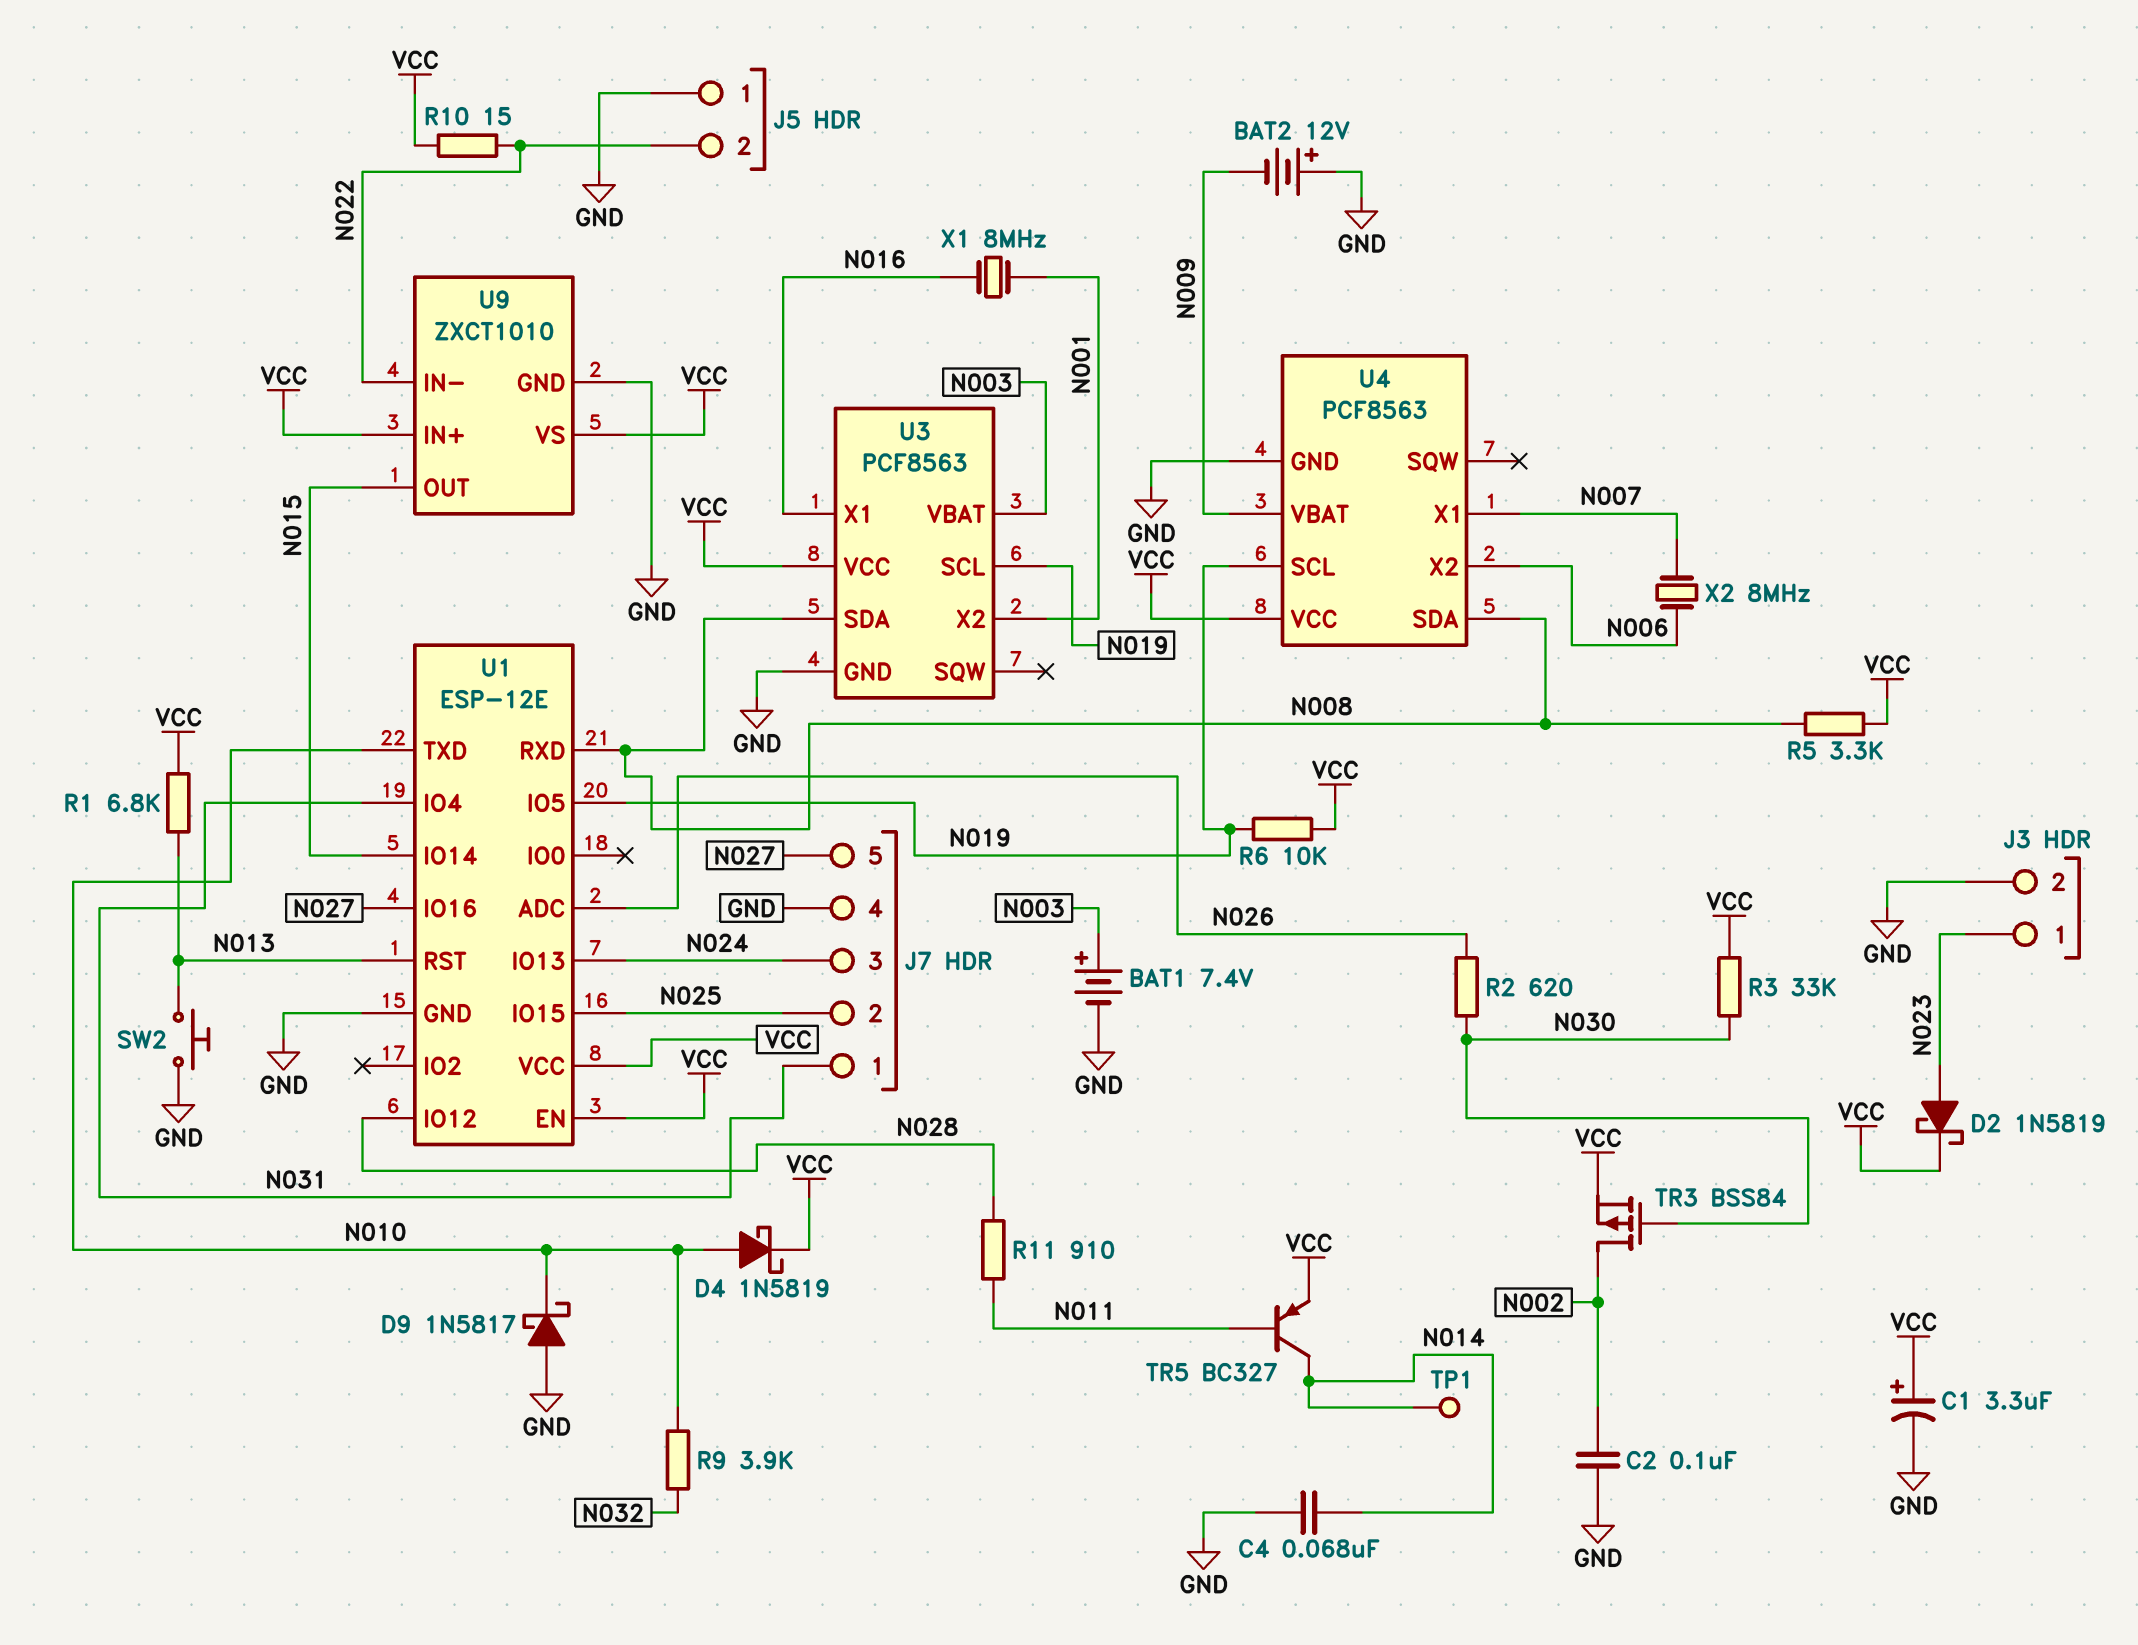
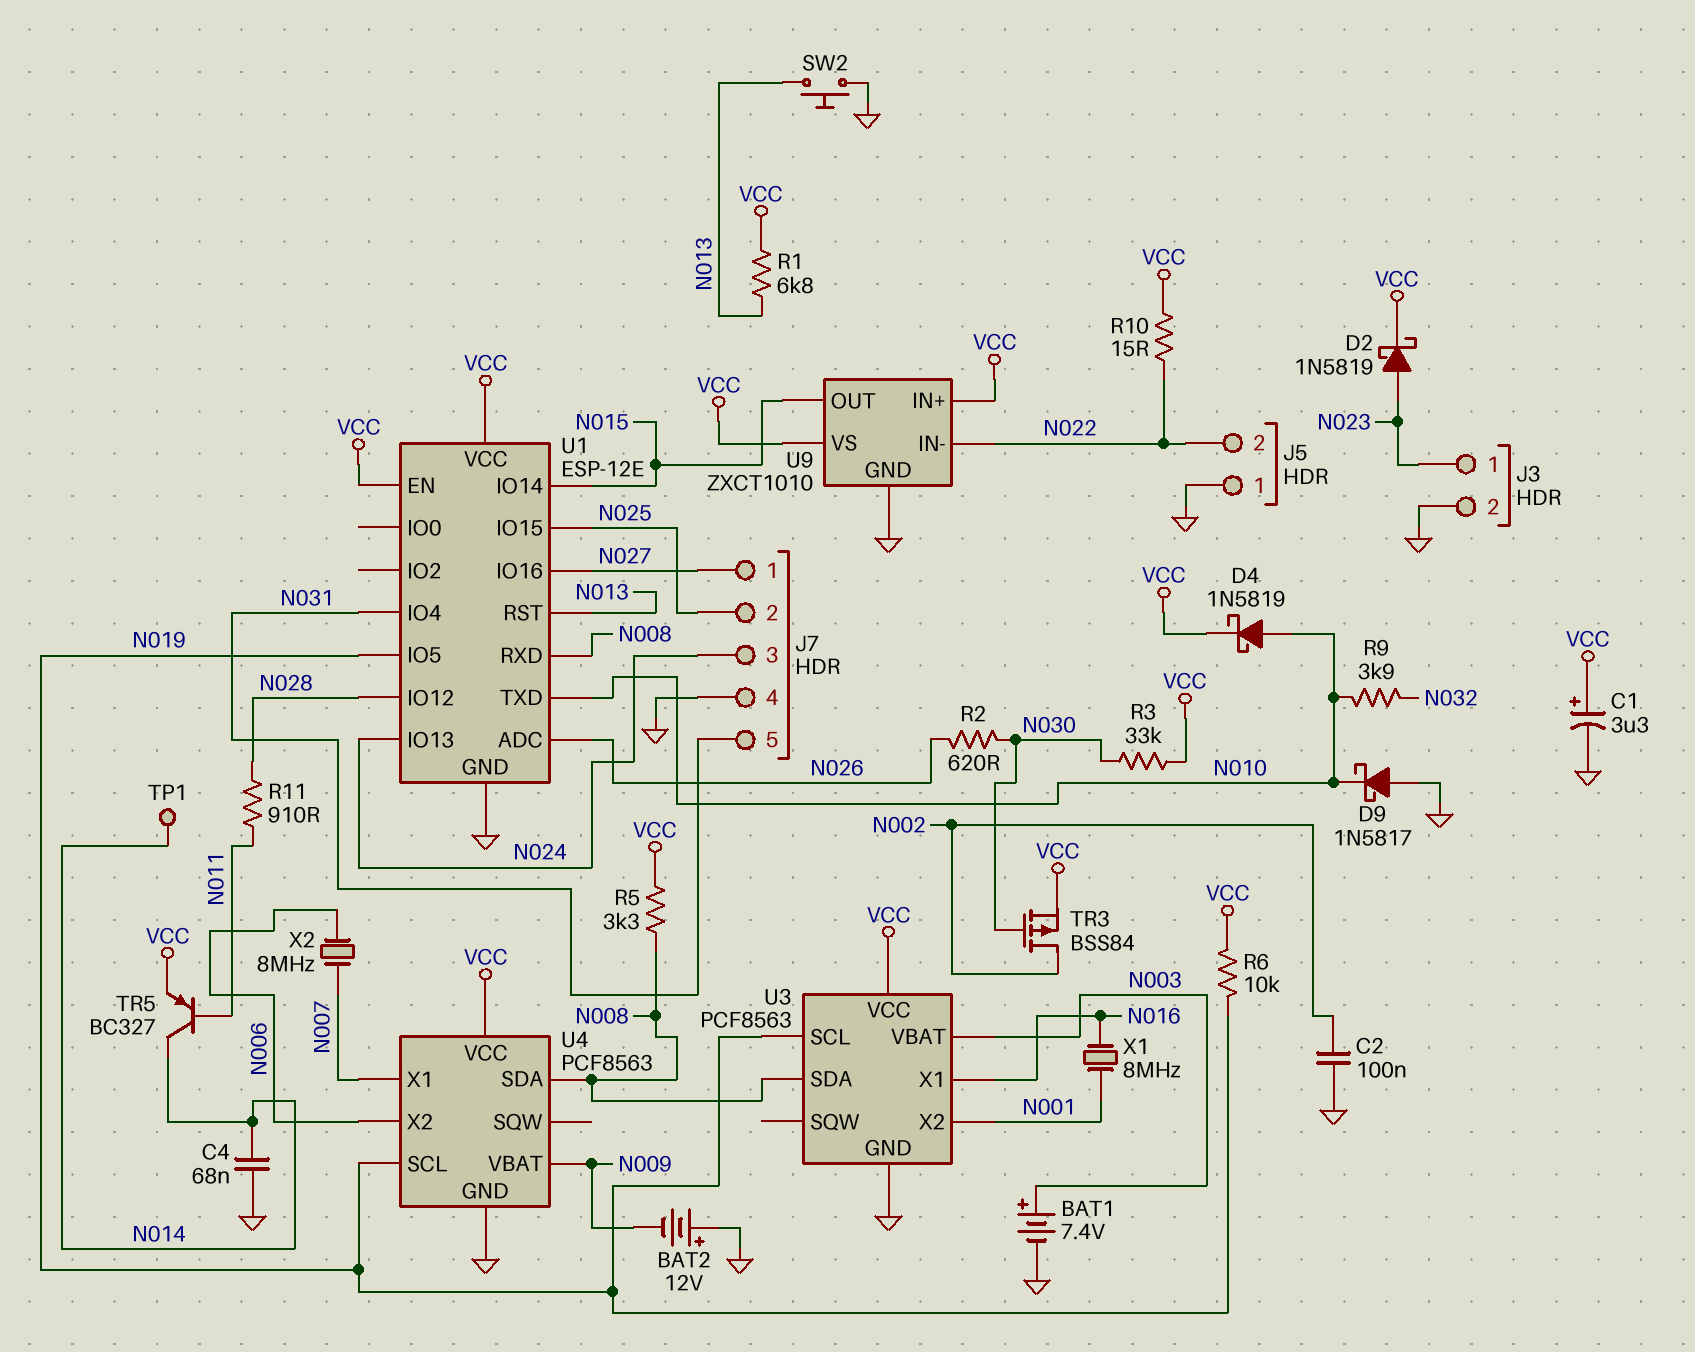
J7 pin 1: N031 -> N027
J7 pin 5: N027 -> N031

